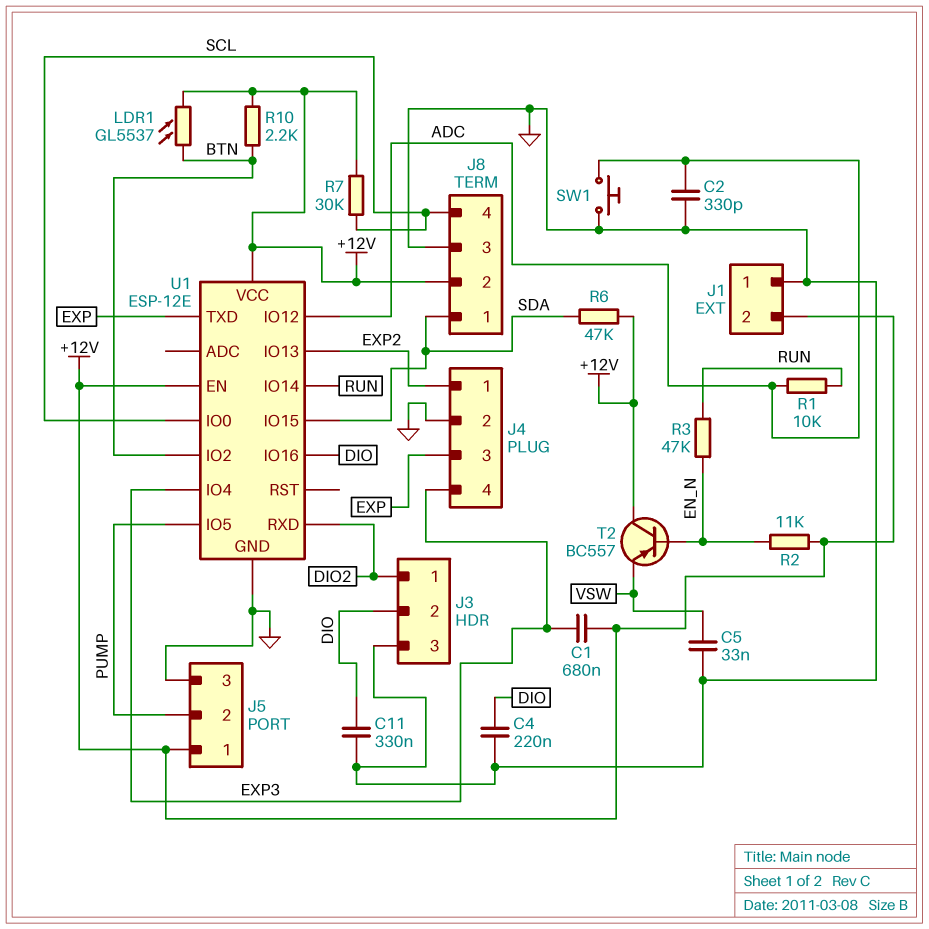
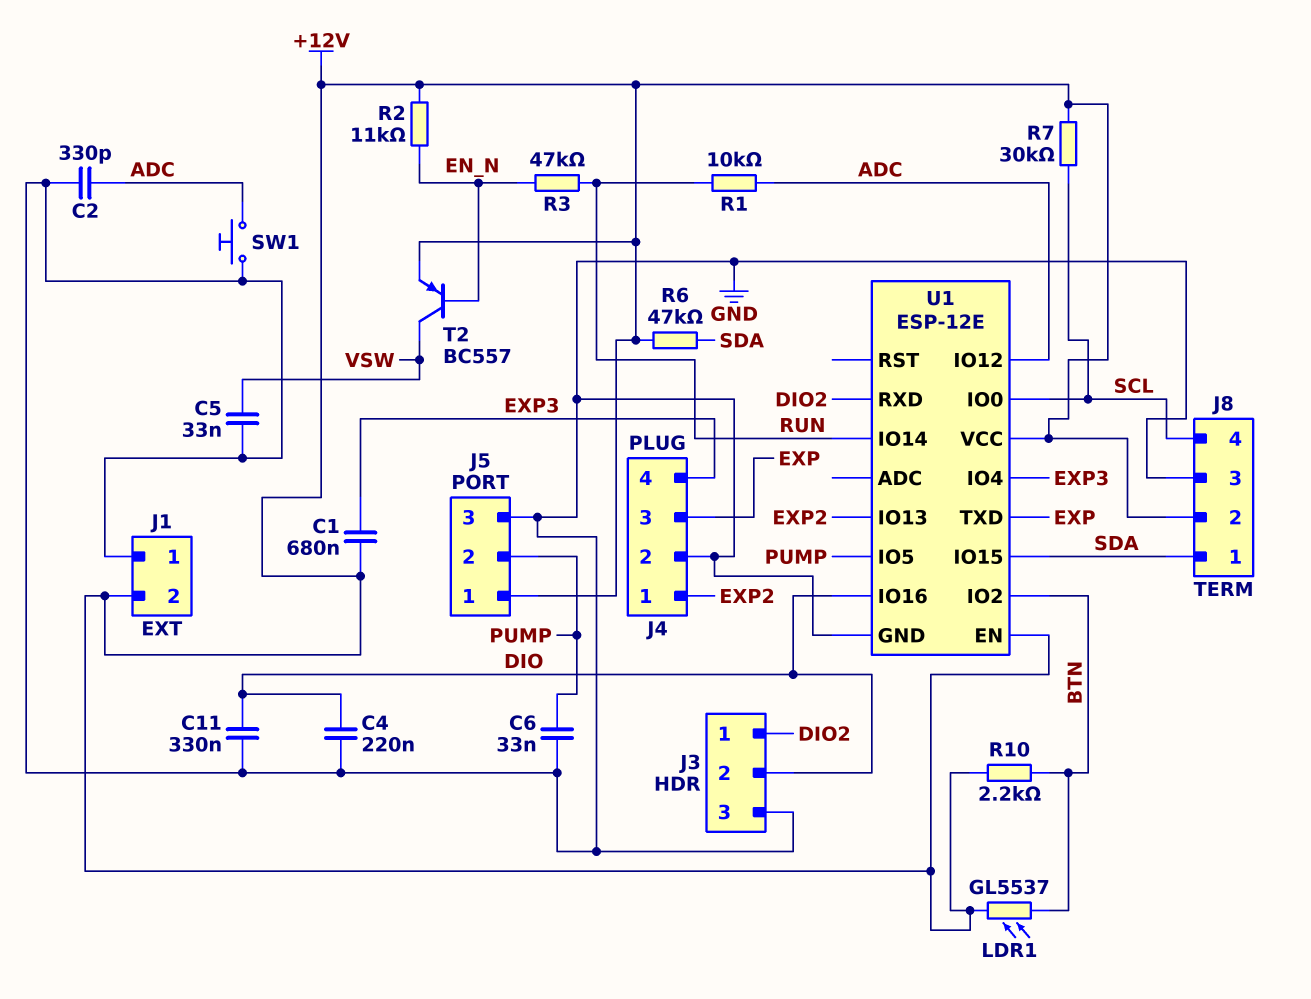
C6: none -> 33nF (GND, PUMP)
T2: PNP BC557 (B EN_N, C +12V, E VSW) -> PNP BC557 (B EN_N, C VSW, E +12V)

